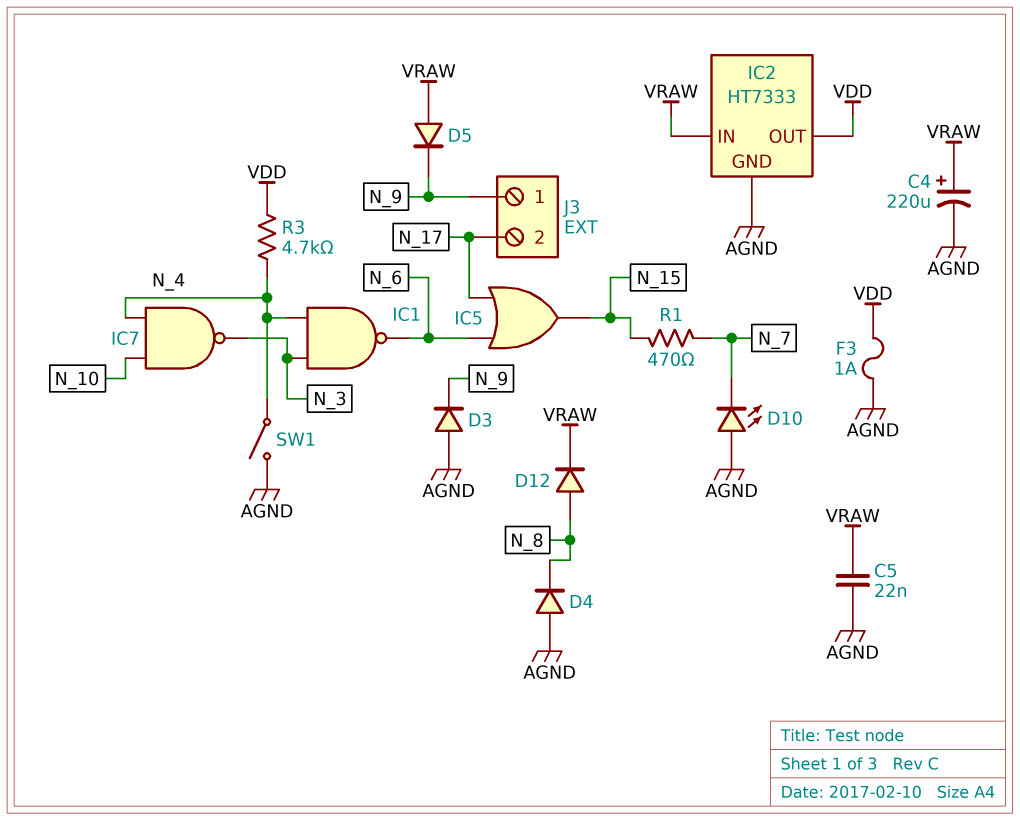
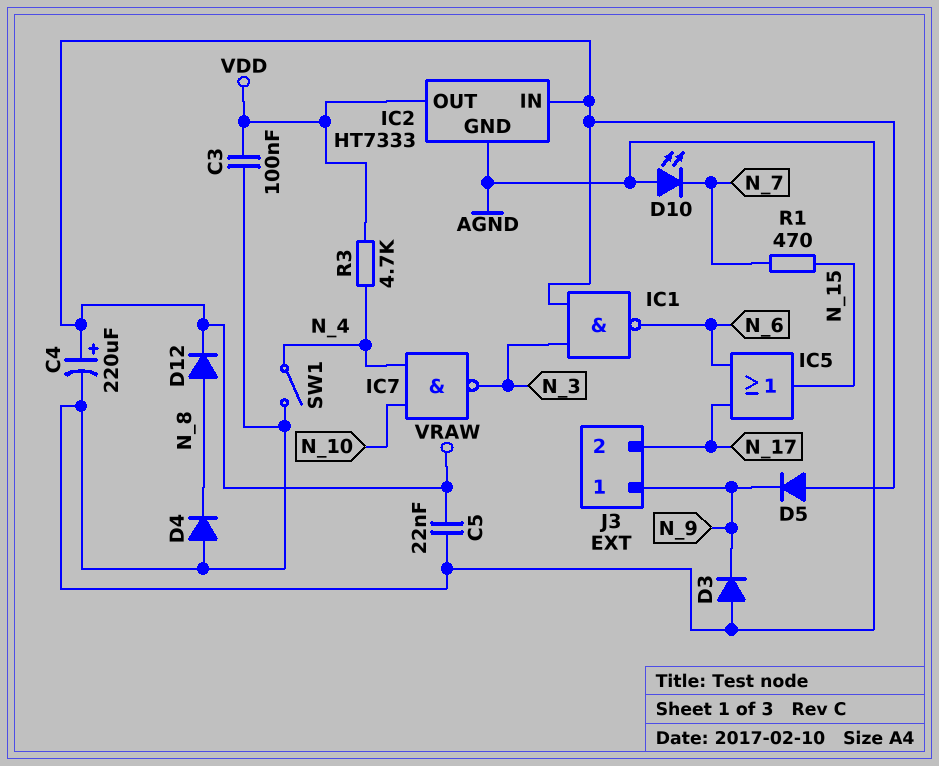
C3: none -> 100nF (AGND, VDD)
F3: 1A (AGND, VDD) -> none
IC1: NAND (in N_3, in N_4, out N_6) -> NAND (in N_3, in VRAW, out N_6)

